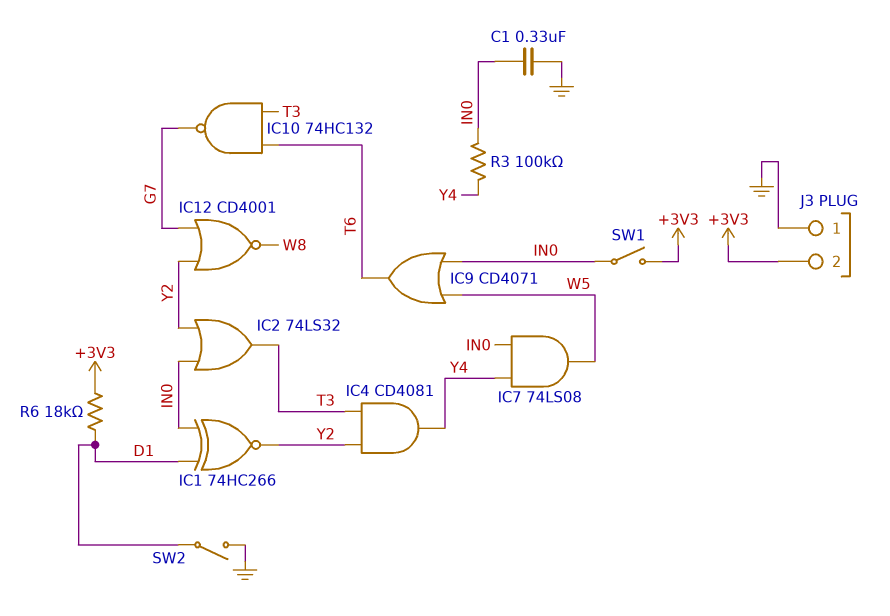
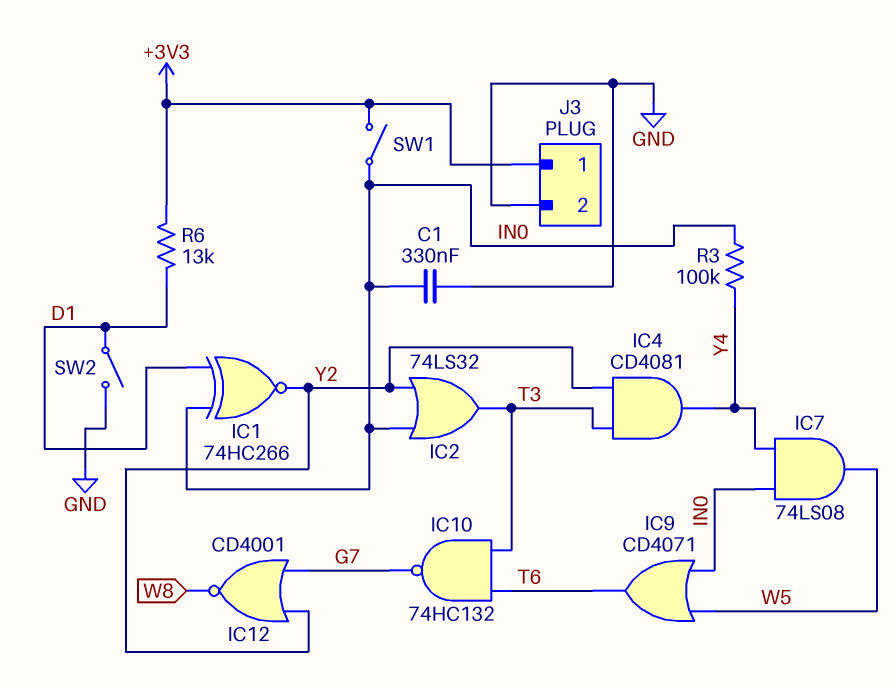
J3 pin 1: GND -> +3V3
J3 pin 2: +3V3 -> GND
R6: 18k (+3V3, D1) -> 13k (+3V3, D1)

